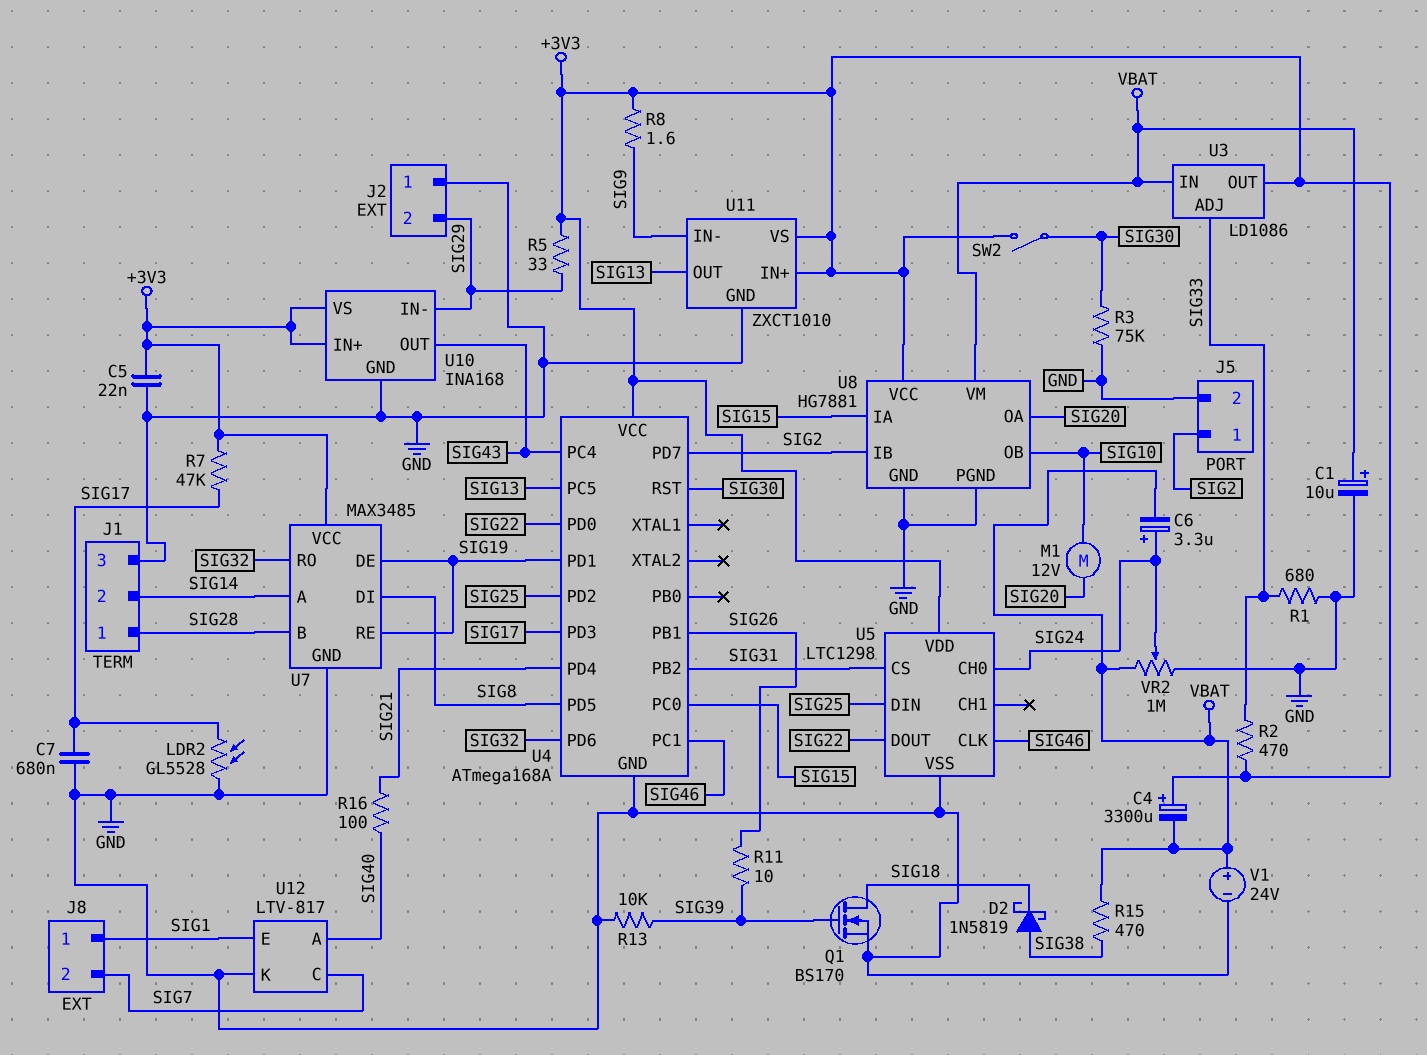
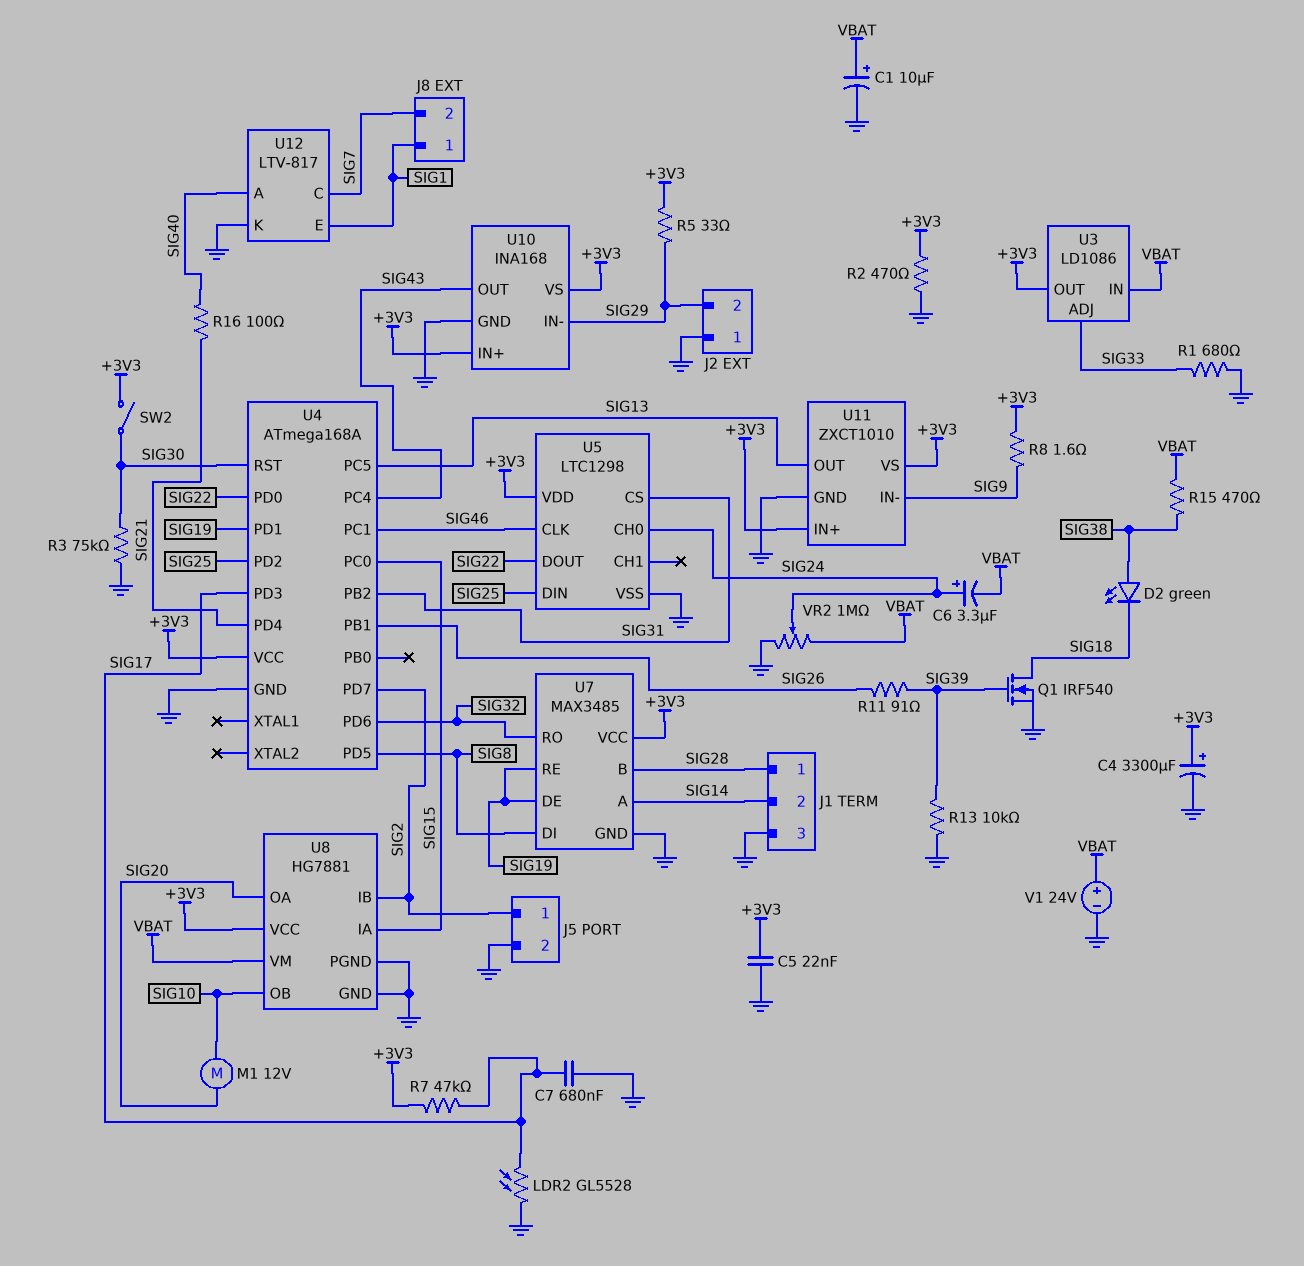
C4: 3300uF (plus +3V3, minus VBAT) -> 3300uF (plus +3V3, minus GND)
D2: schottky 1N5819 (A SIG38, K SIG18) -> LED green (A SIG38, K SIG18)
Q1: NMOS BS170 (G SIG39, D SIG18, S GND) -> NMOS IRF540 (G SIG39, D SIG18, S GND)
R2: 470 (+3V3, SIG33) -> 470 (+3V3, GND)
R11: 10 (SIG26, SIG39) -> 91 (SIG26, SIG39)

